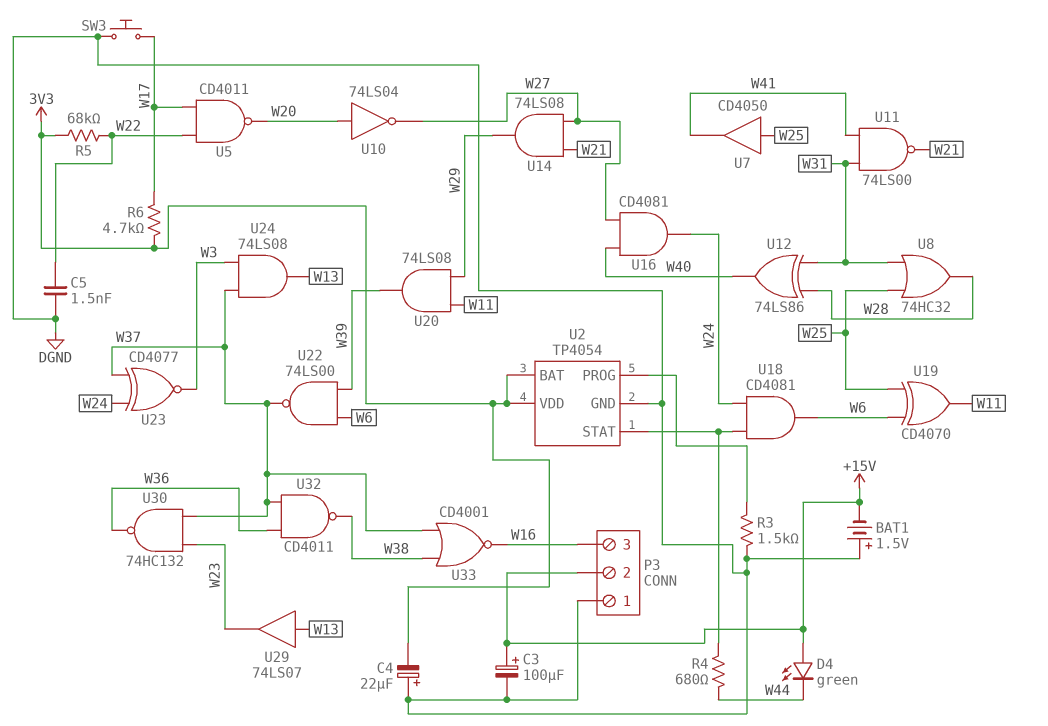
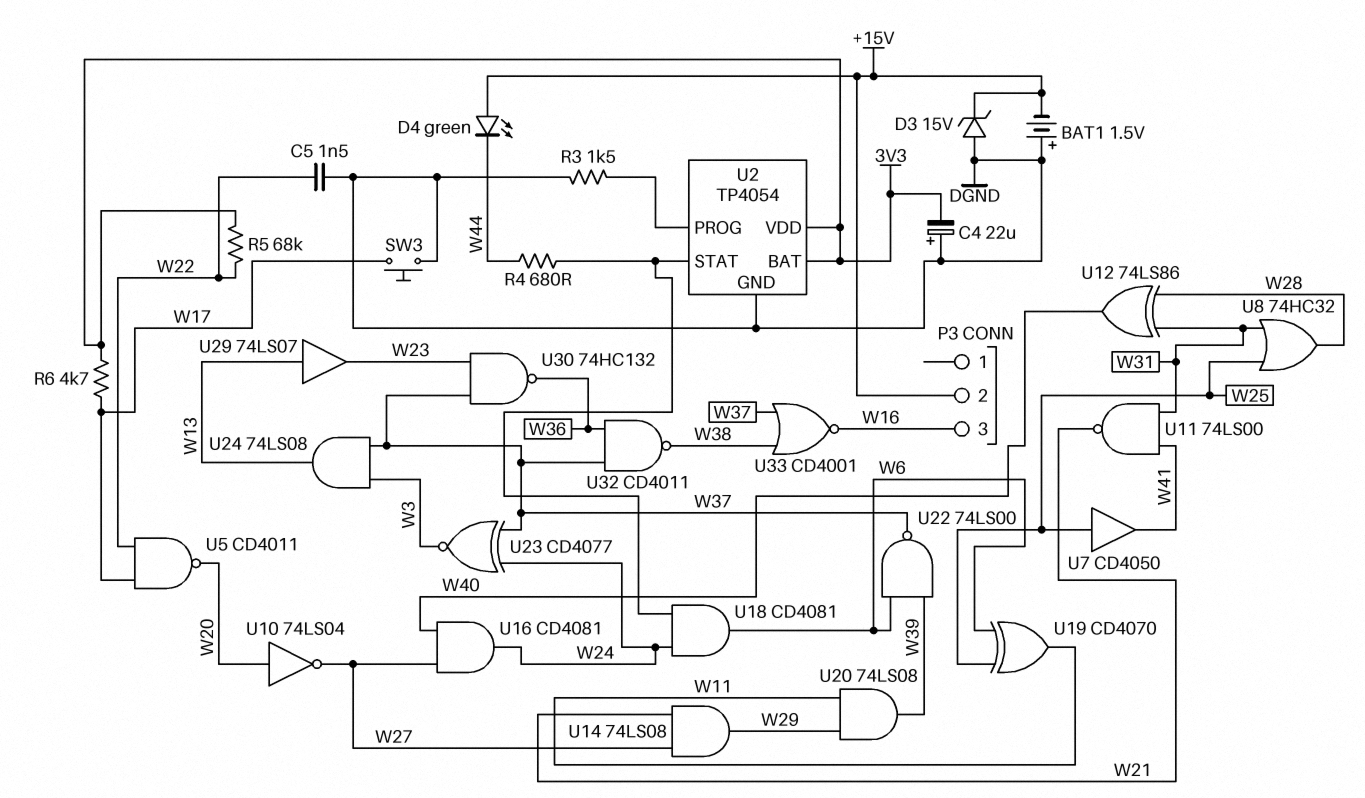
C3: 100uF (plus +15V, minus DGND) -> none
D3: none -> zener 15V (A DGND, K +15V)
P3 pin 1: DGND -> none

